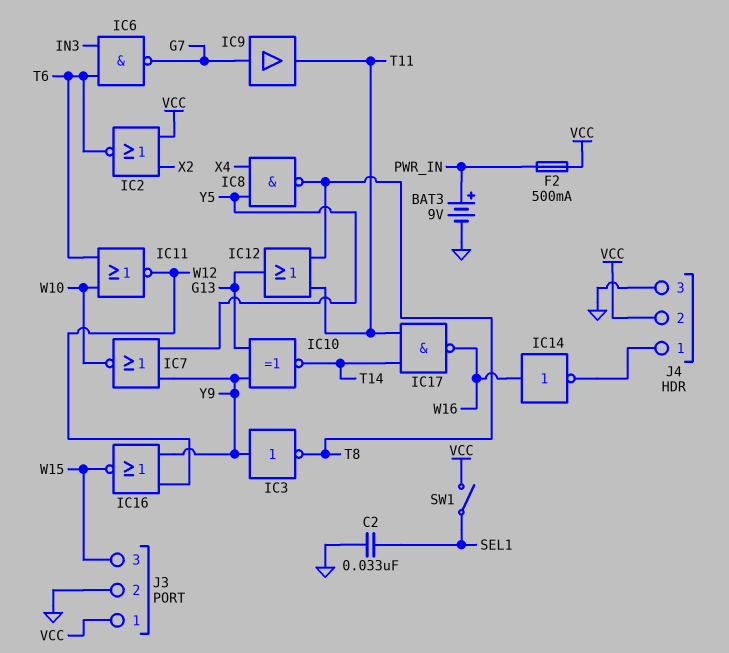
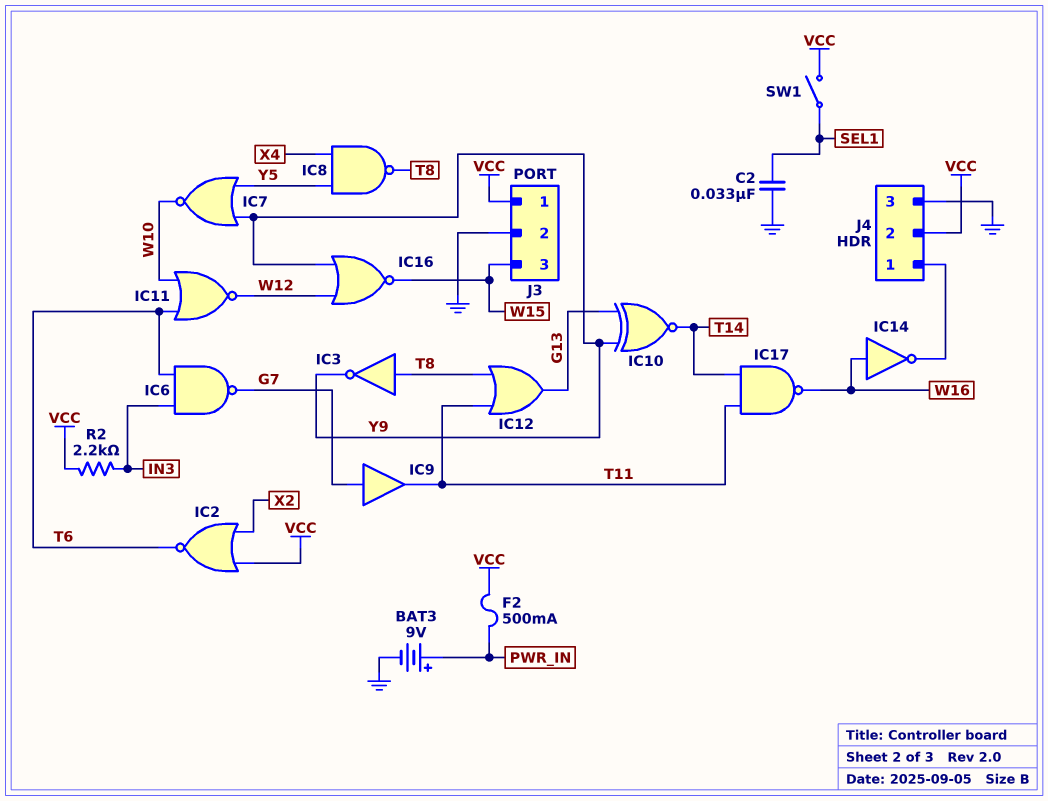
IC3: NOT (in Y9, out T8) -> NOT (in T8, out Y9)
R2: none -> 2.2k (IN3, VCC)

